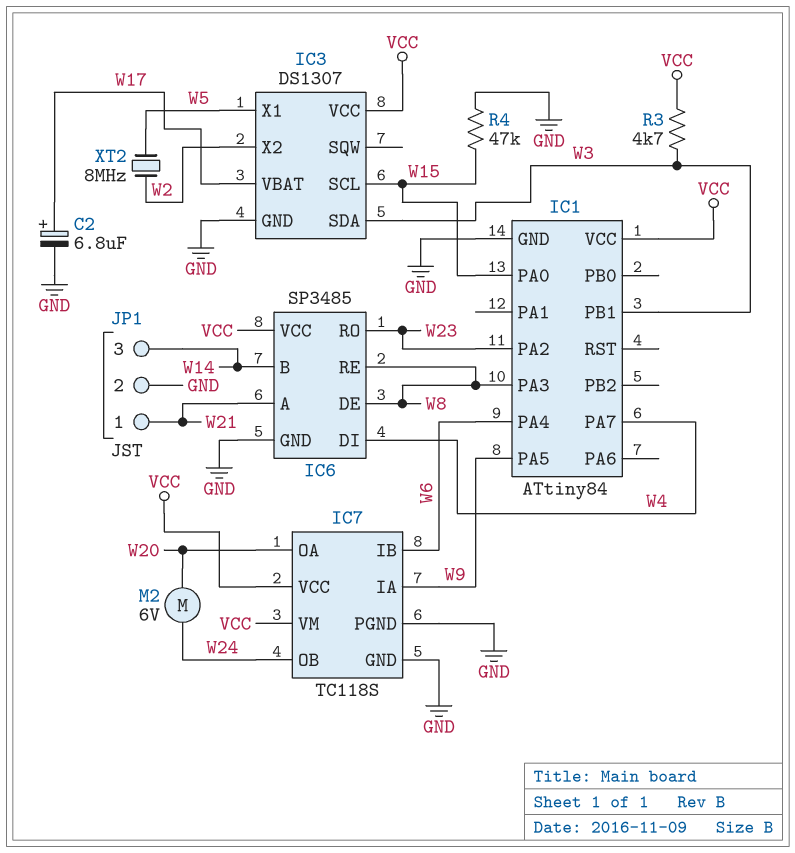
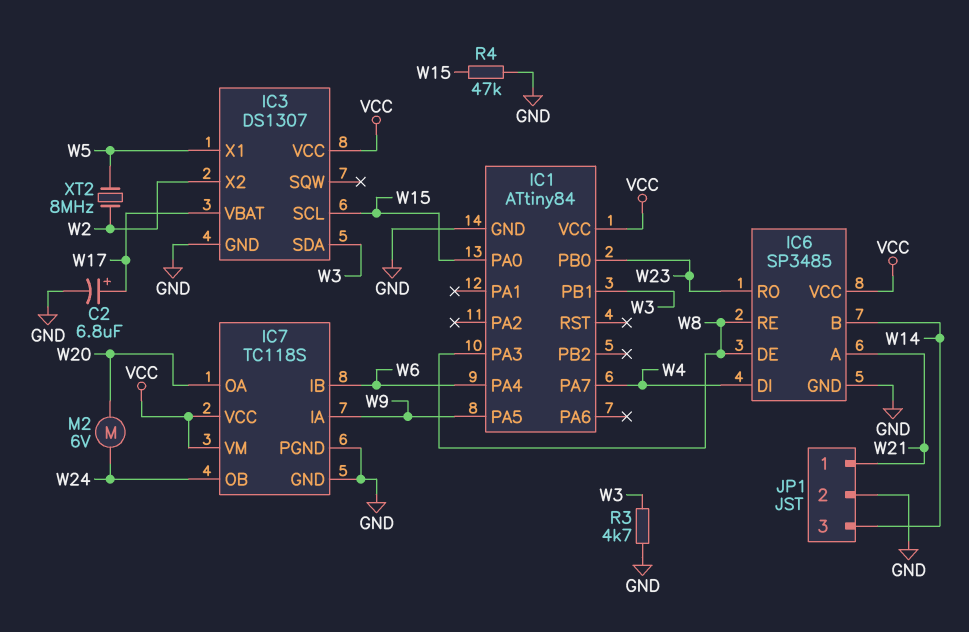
IC1 pin PA2: W23 -> none
IC1 pin PB0: none -> W23
R3: 4.7k (VCC, W3) -> 4.7k (GND, W3)

